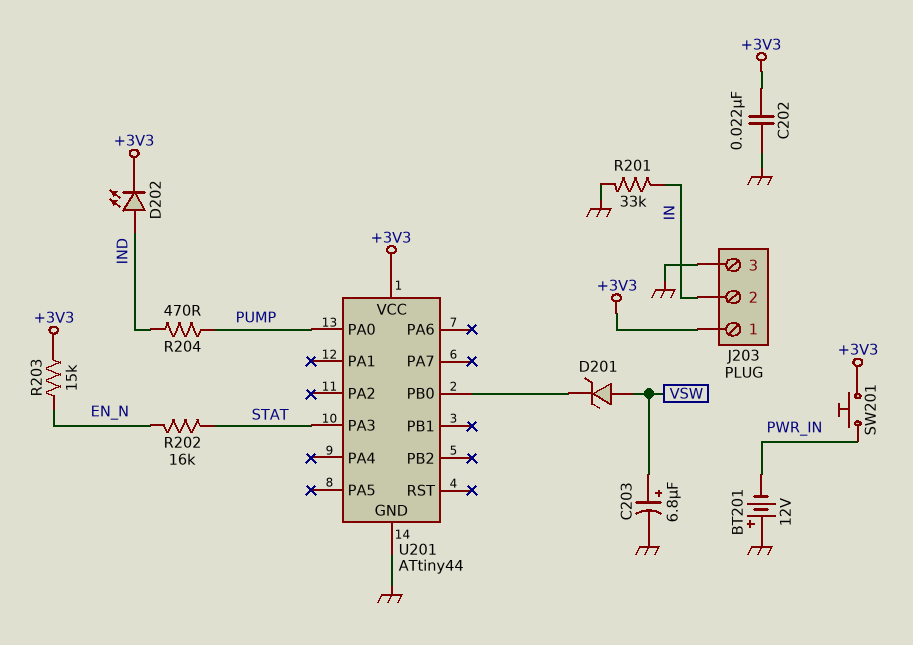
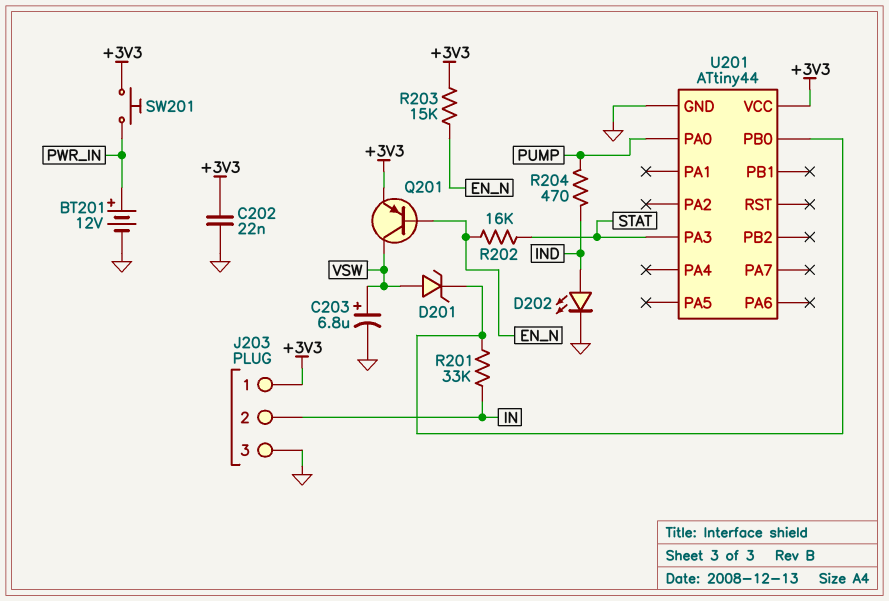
BT201: 12V (plus GND, minus PWR_IN) -> 12V (plus PWR_IN, minus GND)
D202: LED (A IND, K +3V3) -> LED (A IND, K GND)
Q201: none -> PNP (B EN_N, C VSW, E +3V3)
R201: 33k (GND, IN) -> 33k (IN, U201/PB0)

